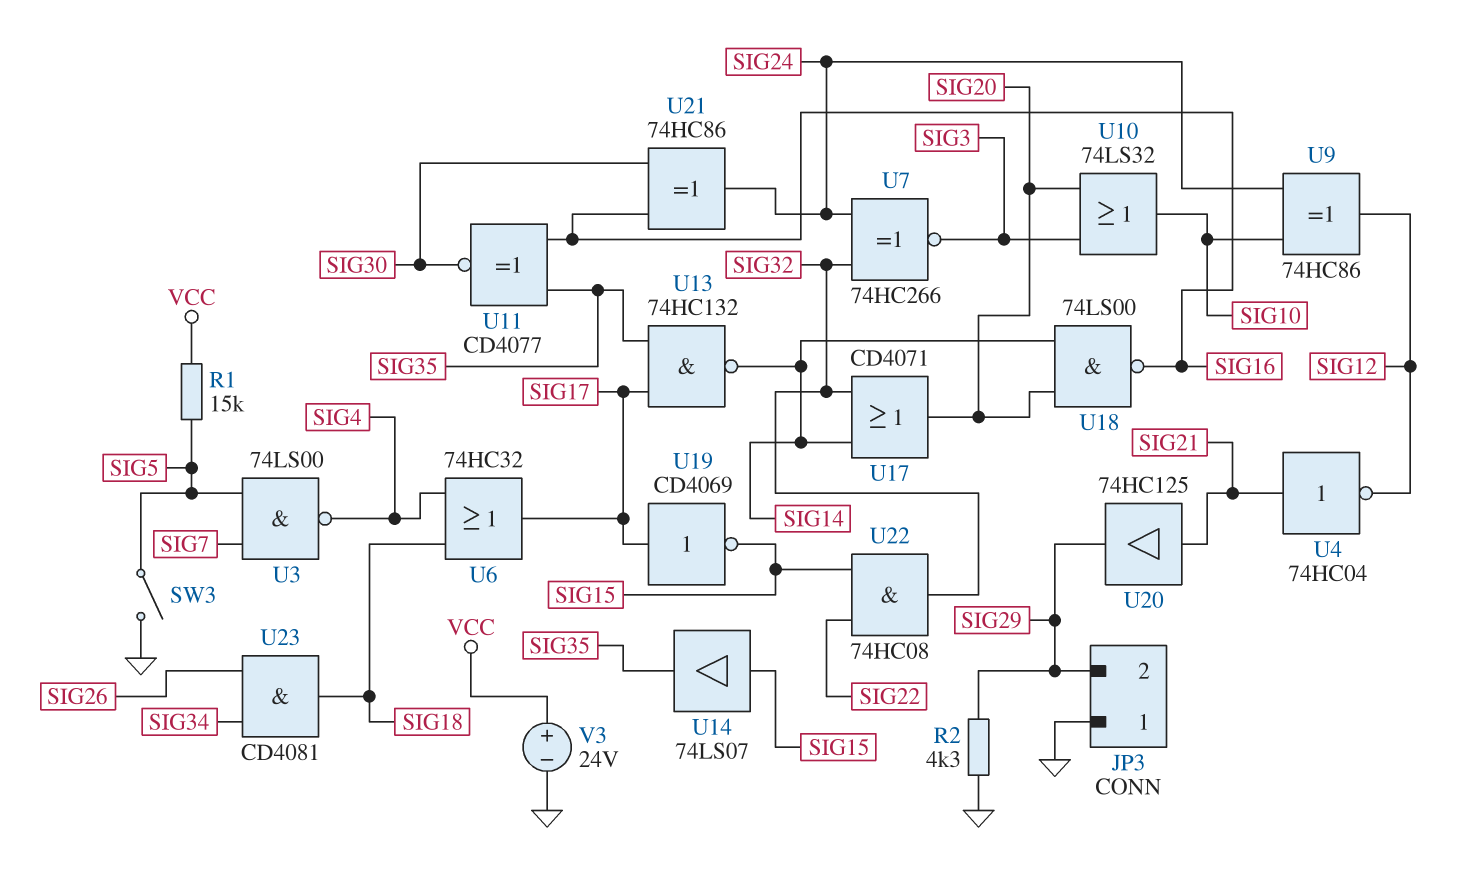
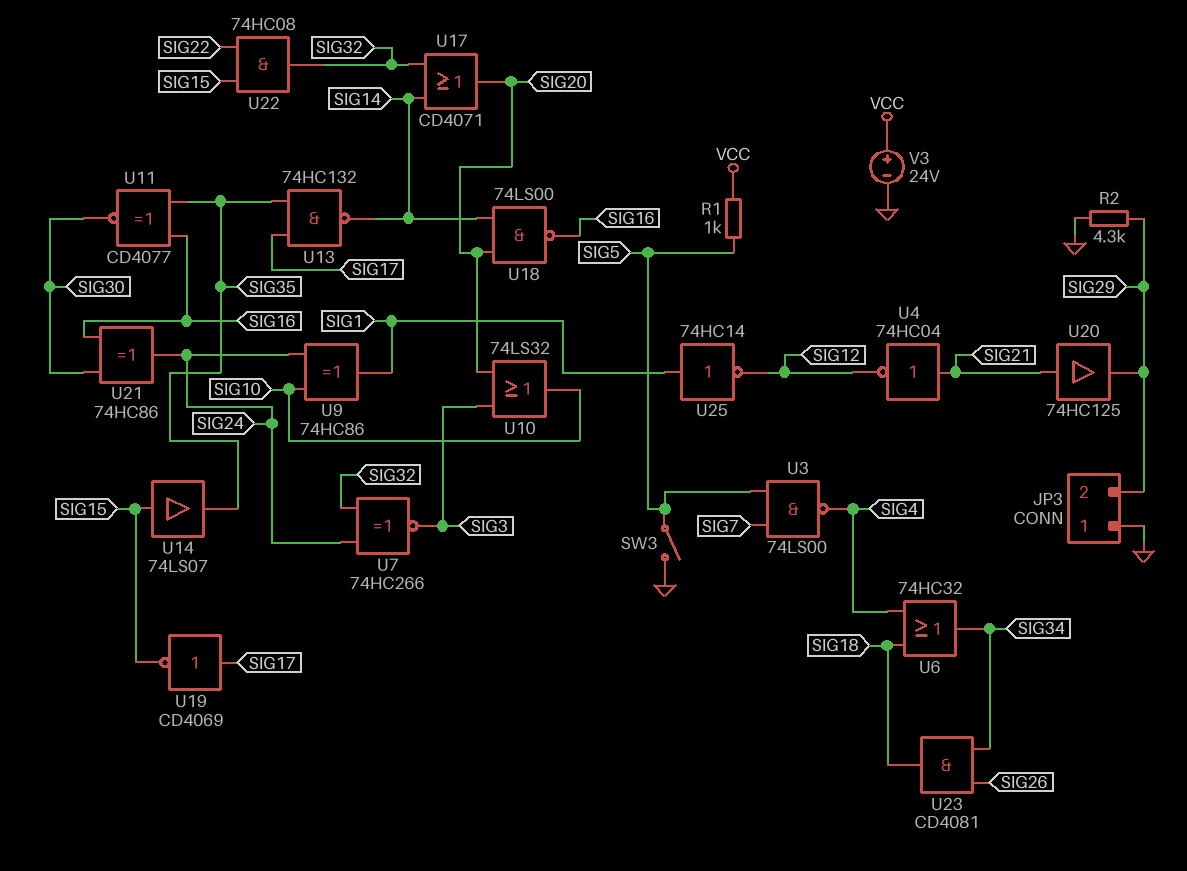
R1: 15k (SIG5, VCC) -> 1k (SIG5, VCC)
U6: OR 74HC32 (in SIG4, in SIG18, out SIG17) -> OR 74HC32 (in SIG4, in SIG18, out SIG34)
U9: XOR 74HC86 (in SIG10, in SIG24, out SIG12) -> XOR 74HC86 (in SIG10, in SIG24, out SIG1)
U25: none -> NOT 74HC14 (in SIG1, out SIG12)

